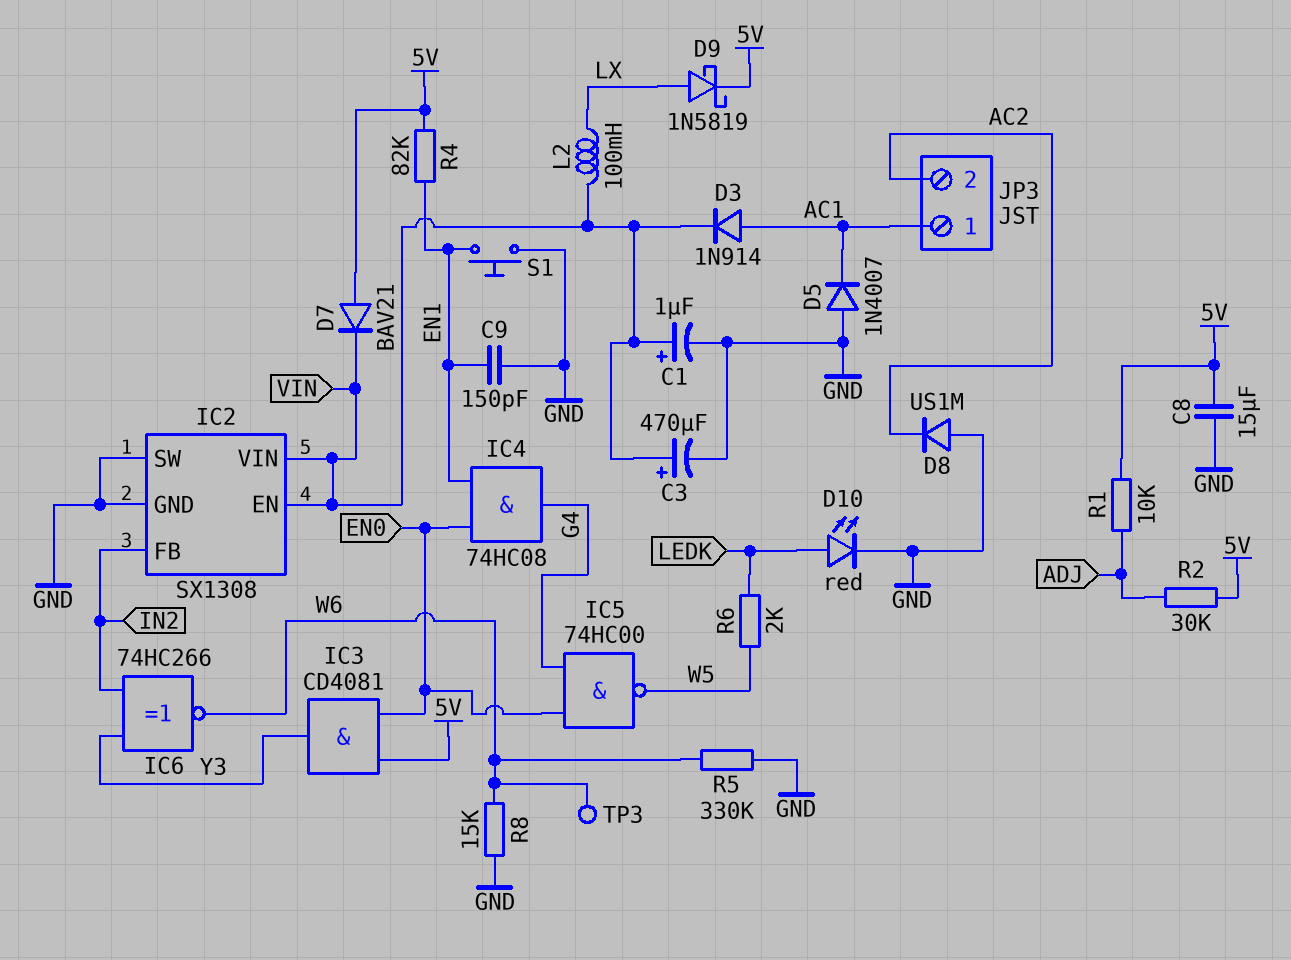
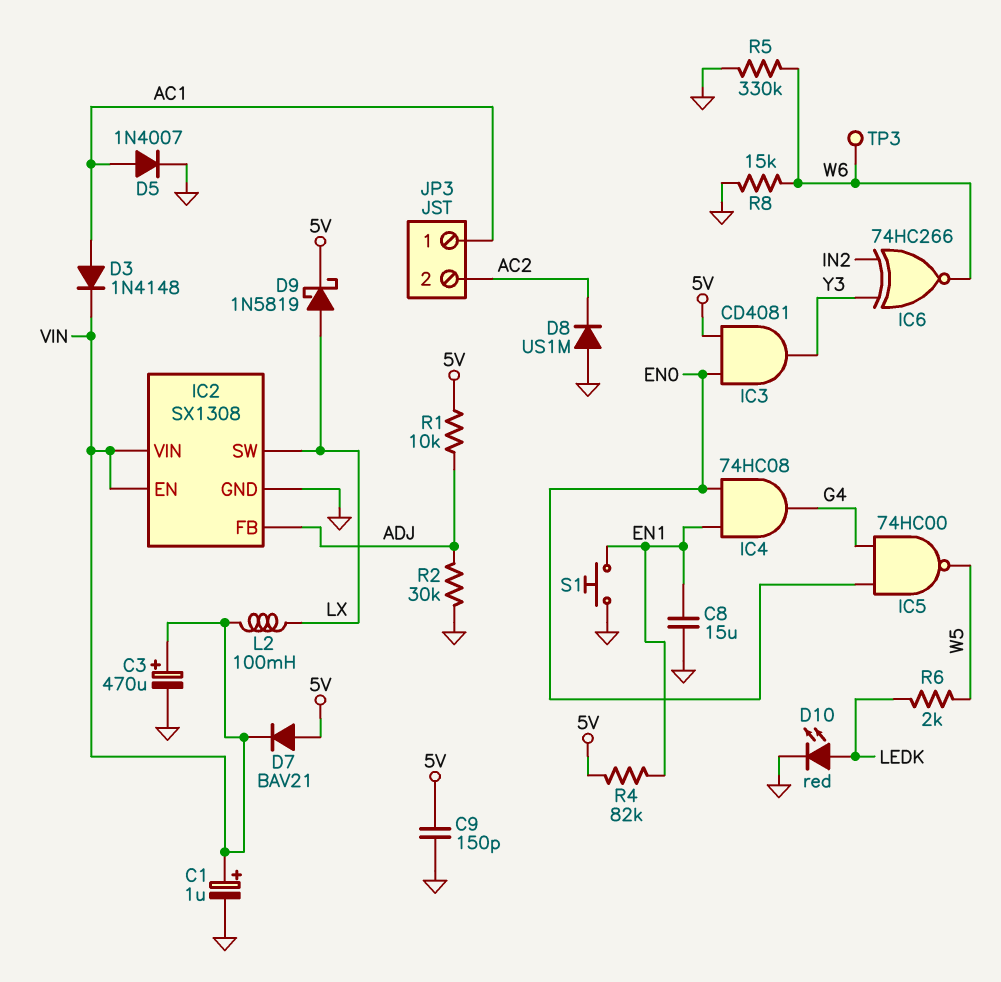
C8: 15uF (5V, GND) -> 15uF (EN1, GND)
C9: 150pF (EN1, GND) -> 150pF (5V, GND)
D3: diode 1N914 (A AC1, K VIN) -> diode 1N4148 (A AC1, K VIN)
D5: diode 1N4007 (A GND, K AC1) -> diode 1N4007 (A AC1, K GND)
IC2 pin FB: IN2 -> ADJ
IC2 pin SW: GND -> LX
R2: 30k (5V, ADJ) -> 30k (ADJ, GND)

